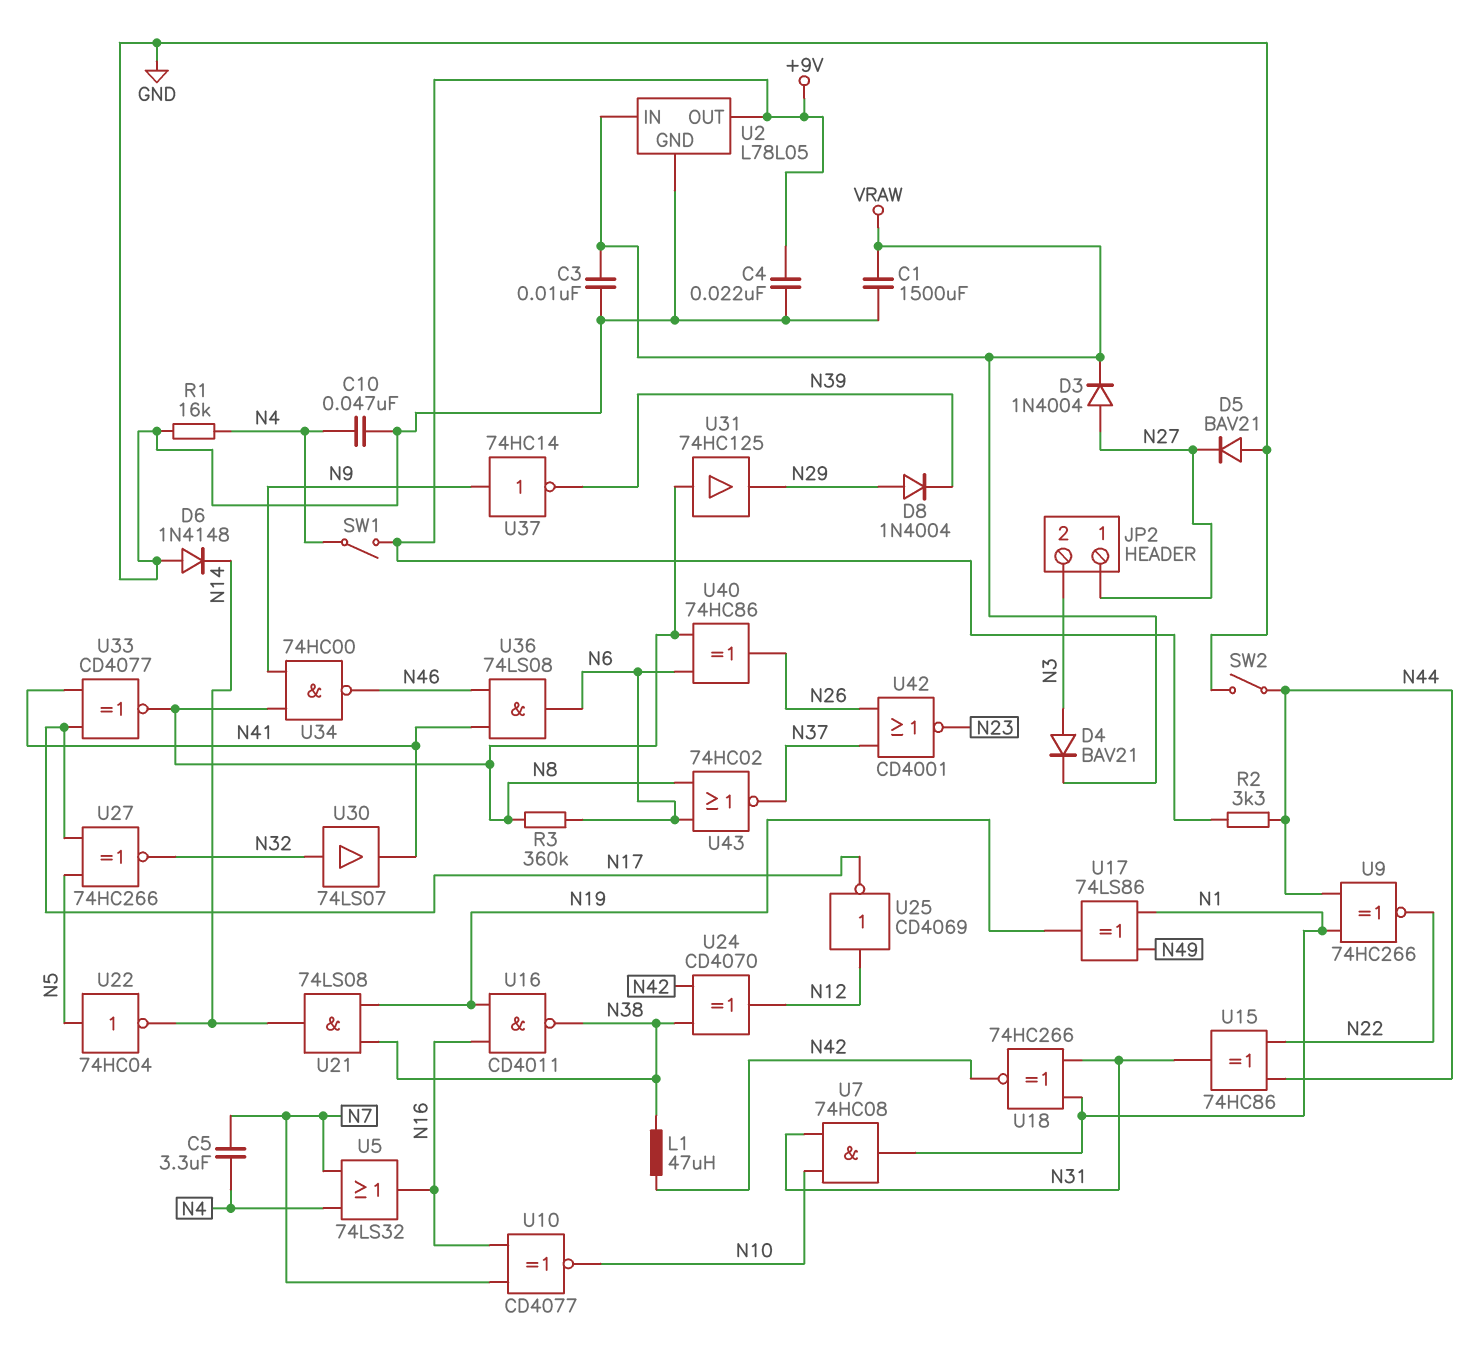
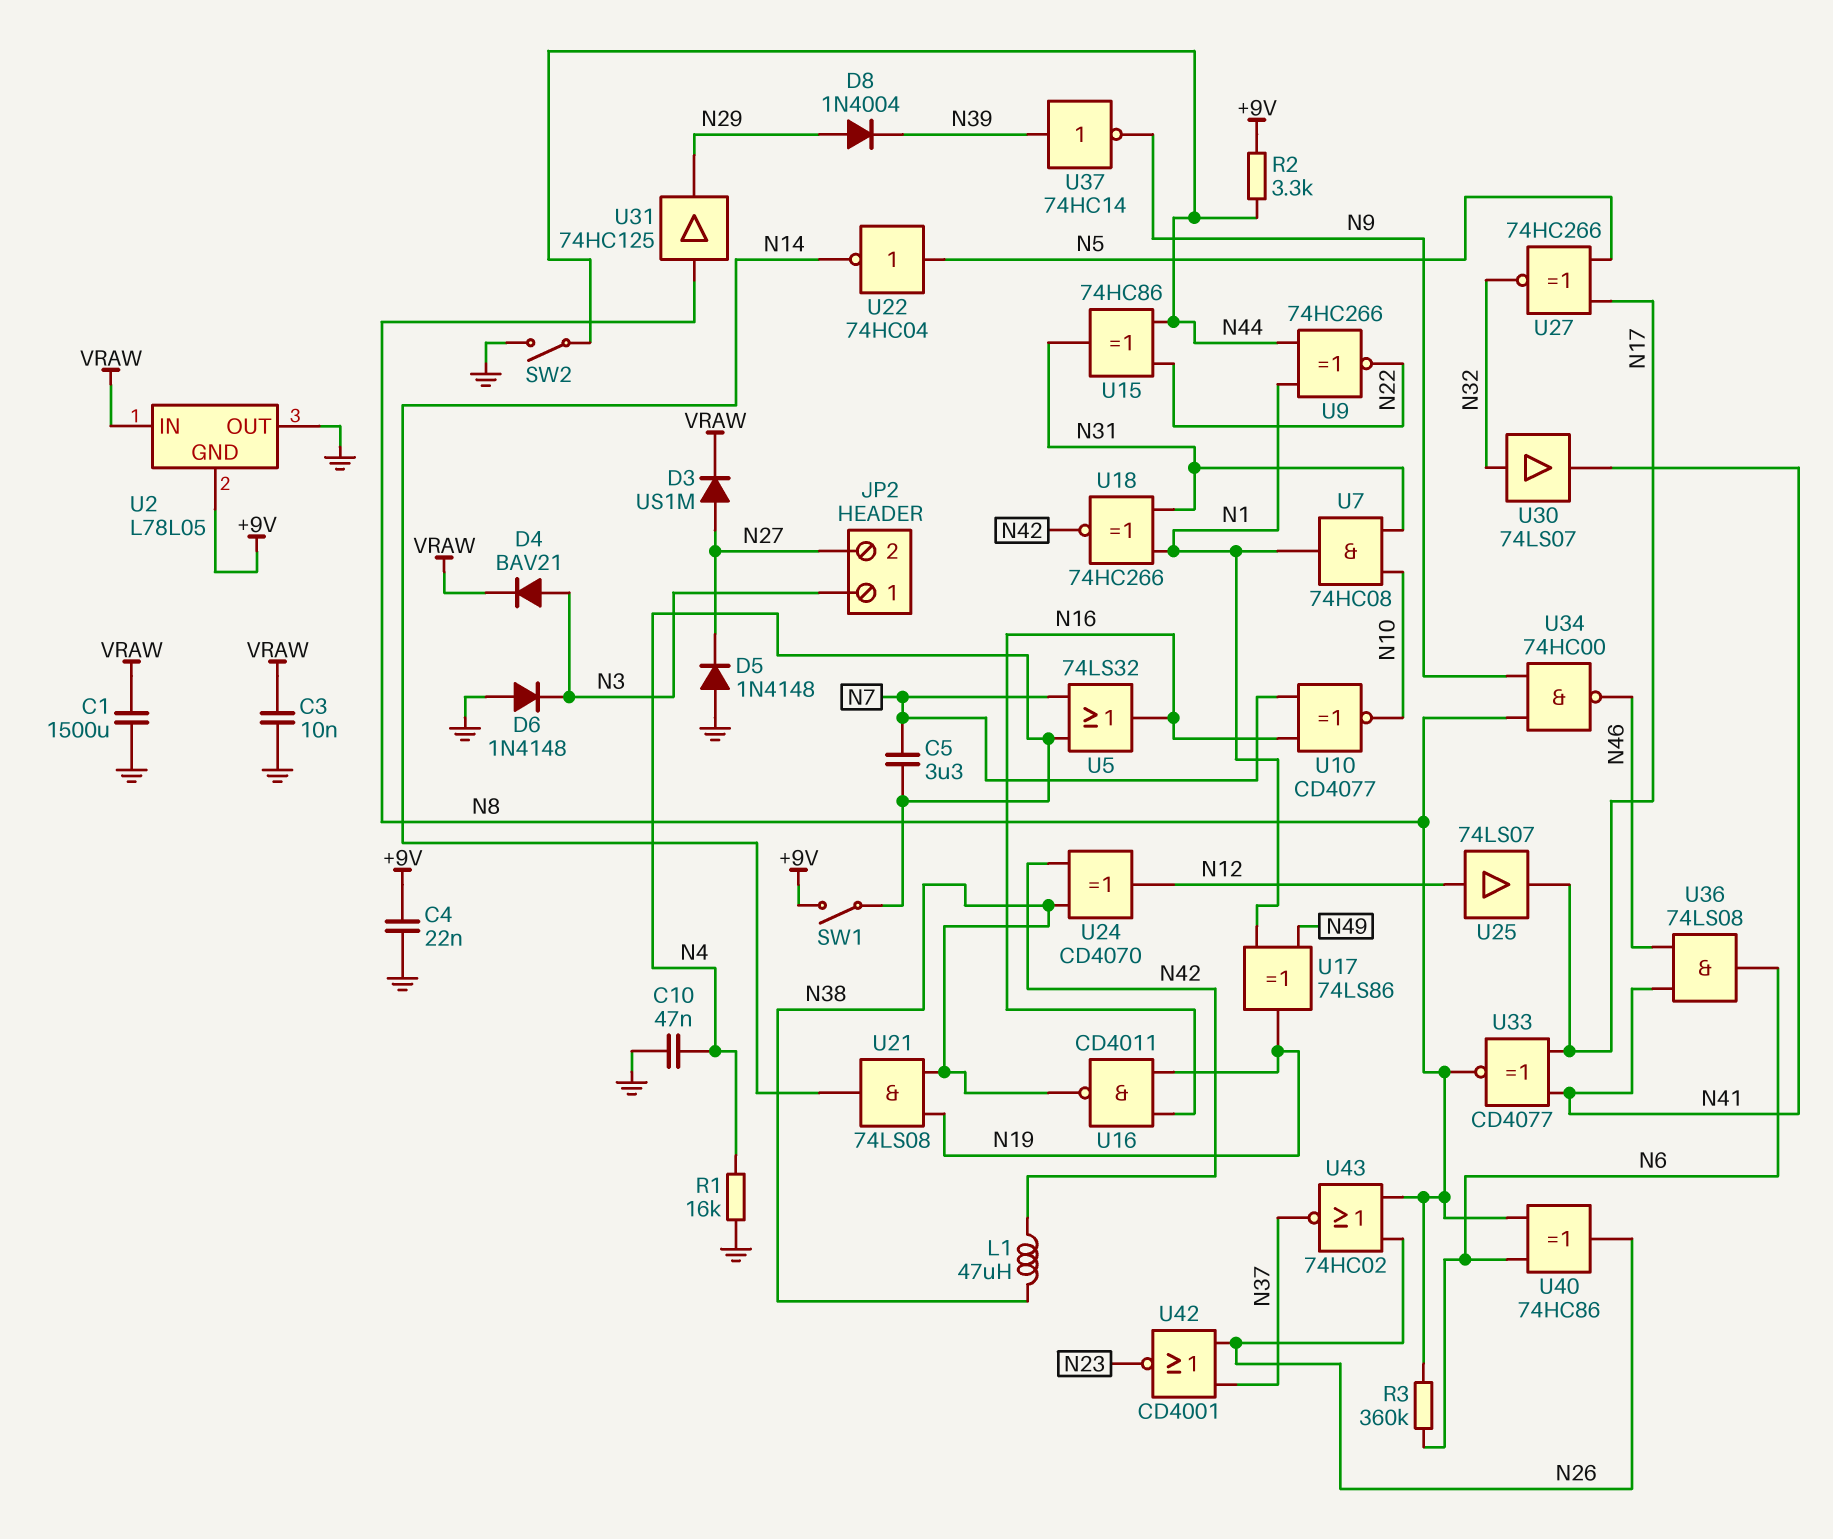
D3: diode 1N4004 (A N27, K VRAW) -> diode US1M (A N27, K VRAW)
D5: diode BAV21 (A GND, K N27) -> diode 1N4148 (A GND, K N27)
D6: diode 1N4148 (A GND, K N14) -> diode 1N4148 (A GND, K N3)
JP2 pin 1: N27 -> N3
JP2 pin 2: N3 -> N27
U2 pin GND: GND -> +9V
U2 pin OUT: +9V -> GND
U25: NOT CD4069 (in N12, out N17) -> buffer 74LS07 (in N12, out N17)
U37: NOT 74HC14 (in N9, out N39) -> NOT 74HC14 (in N39, out N9)
U43: NOR 74HC02 (in N6, in N8, out N37) -> NOR 74HC02 (in N8, in N26, out N37)

